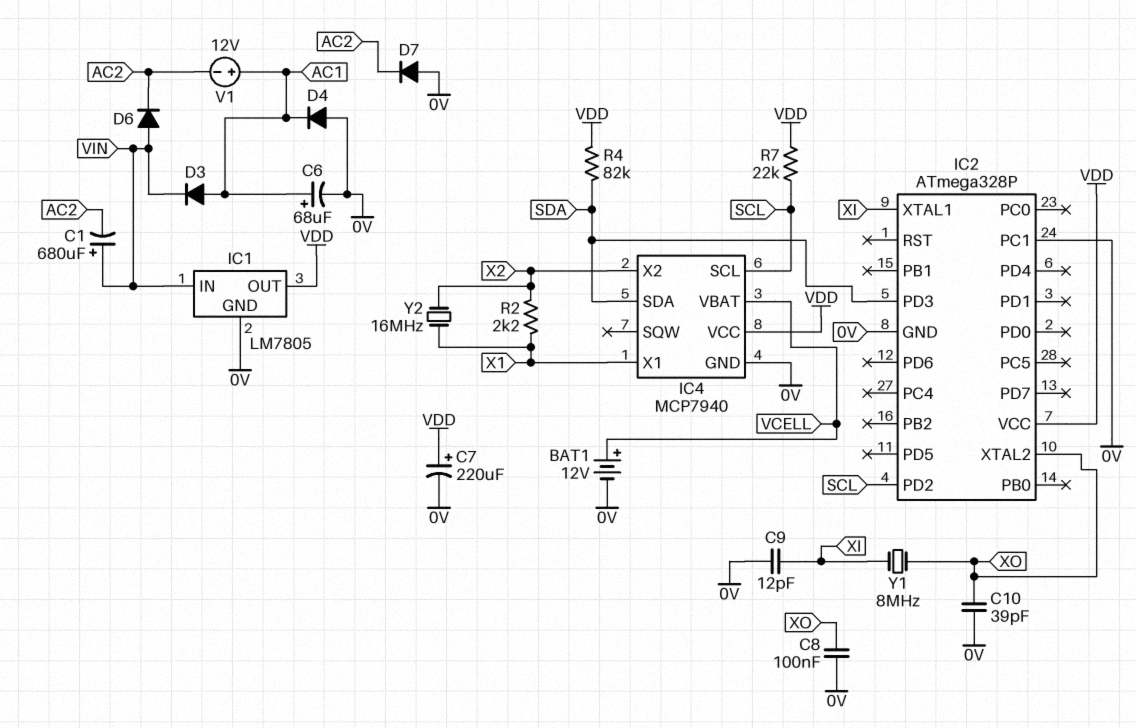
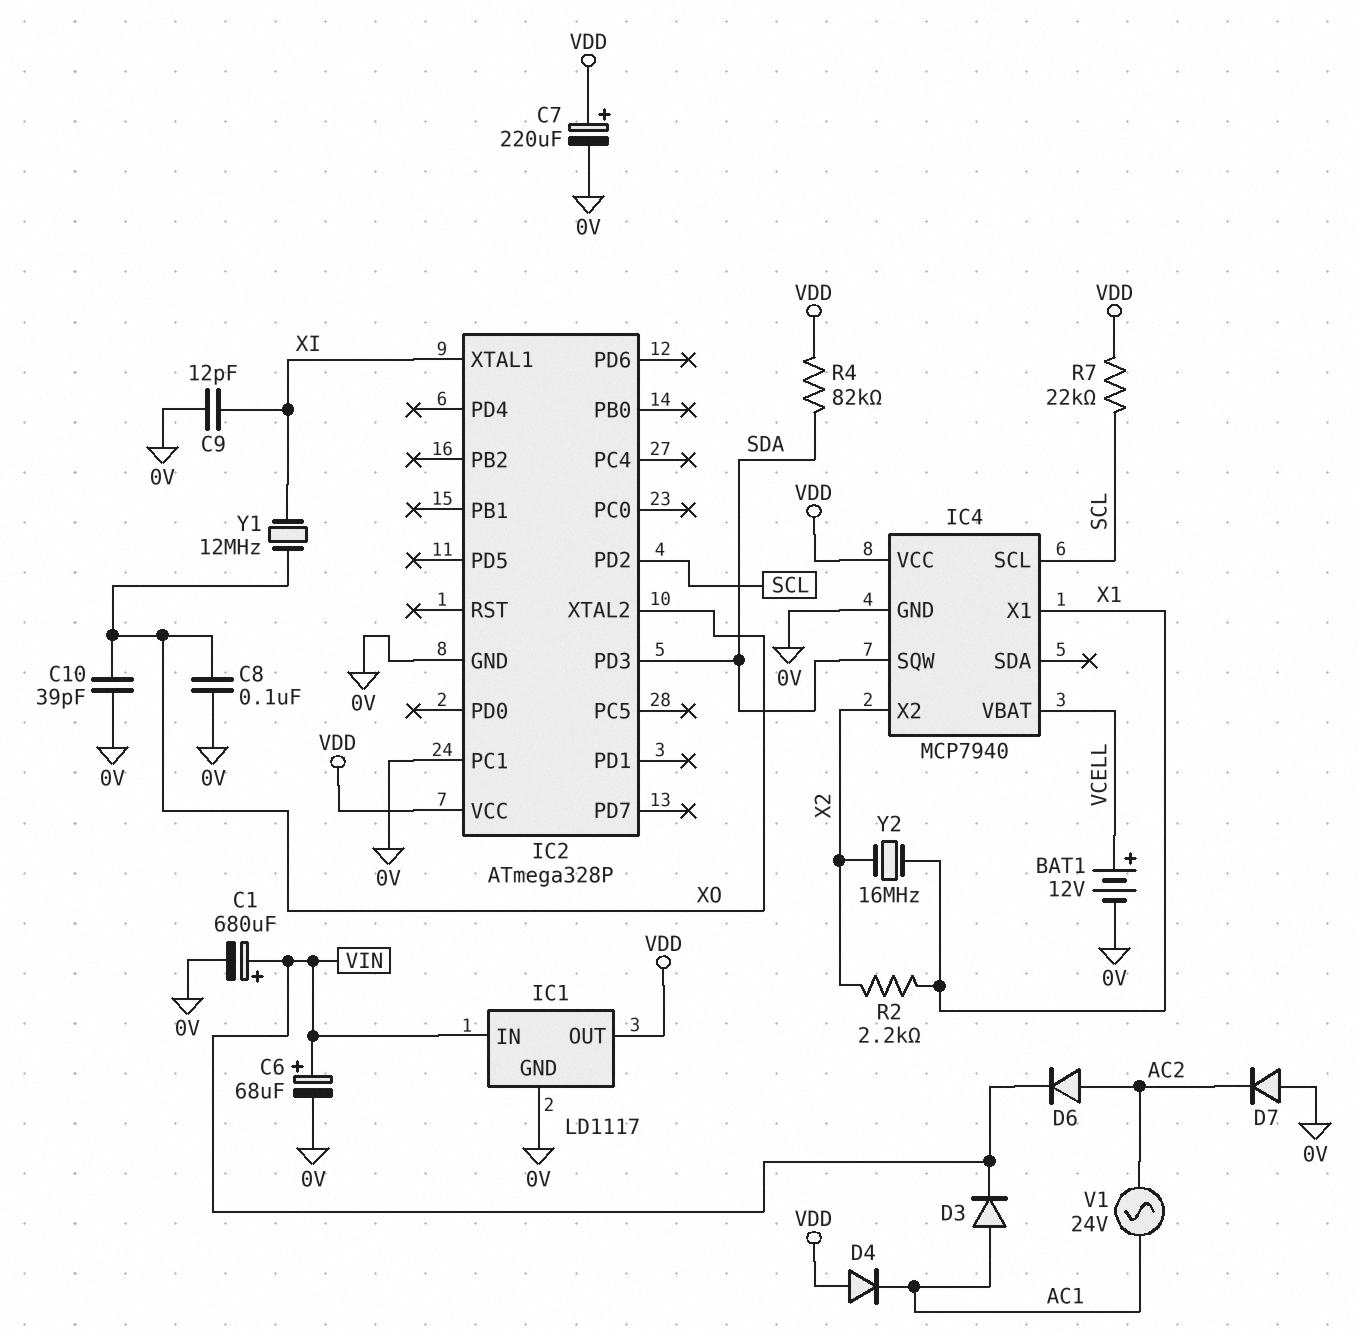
C1: 680uF (plus VIN, minus AC2) -> 680uF (plus VIN, minus 0V)
C6: 68uF (plus AC1, minus 0V) -> 68uF (plus VIN, minus 0V)
D4: diode (A 0V, K AC1) -> diode (A VDD, K AC1)
D6: diode (A VIN, K AC2) -> diode (A AC2, K VIN)
IC1: LM7805 -> LD1117
IC4 pin SDA: SDA -> none
IC4 pin SQW: none -> SDA
V1: 12V (plus AC1, minus AC2) -> AC 24V (AC1, AC2)
Y1: 8MHz (XI, XO) -> 12MHz (XI, XO)

